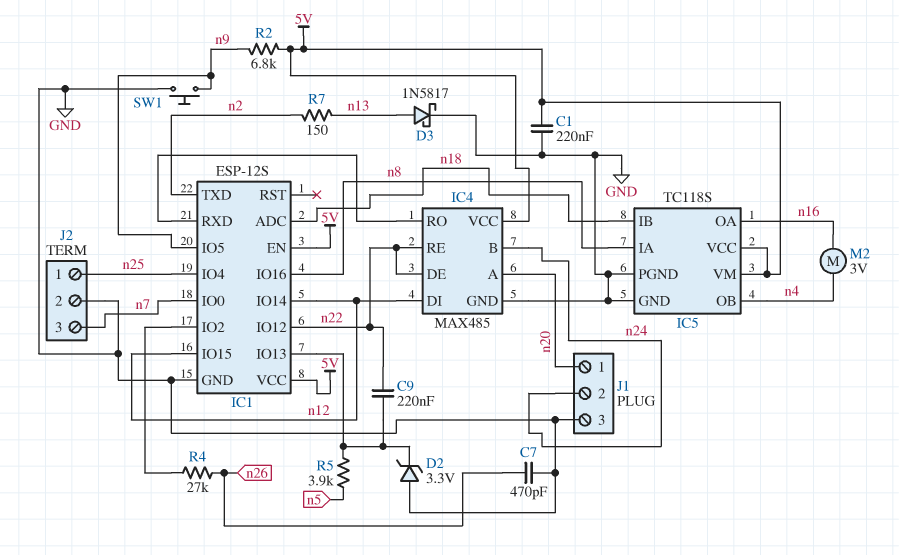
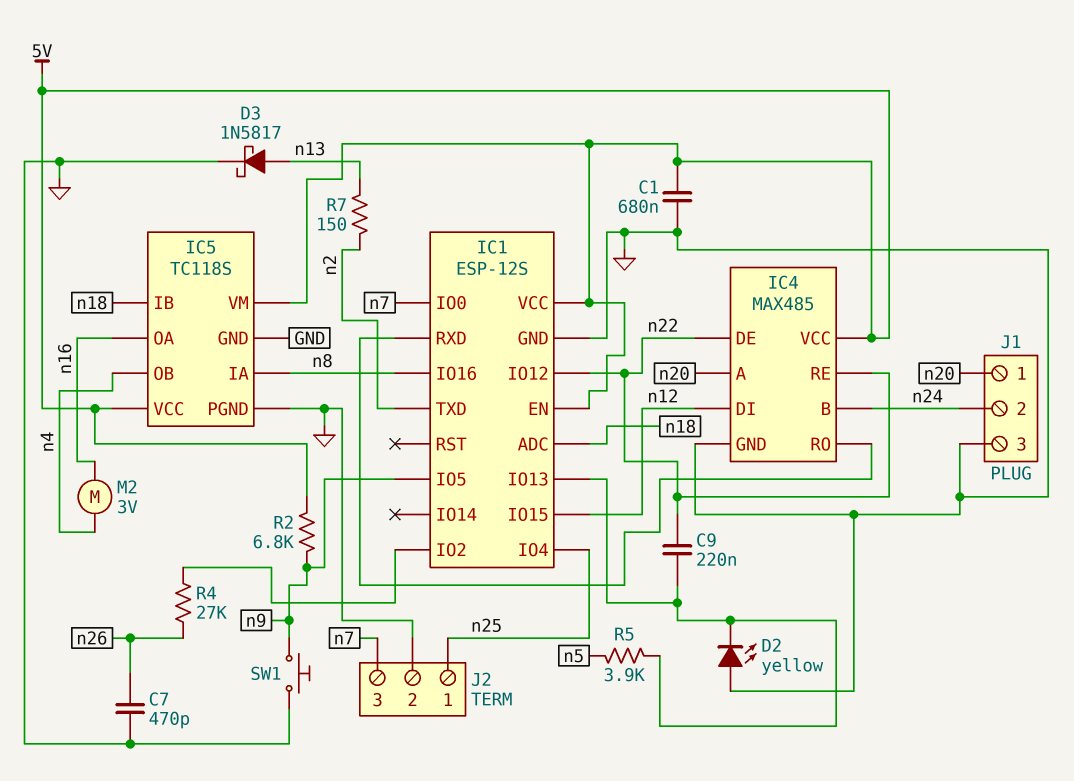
C1: 220nF (5V, GND) -> 680nF (5V, GND)
D2: zener 3.3V (A GND, K IC1/IO13) -> LED yellow (A GND, K IC1/IO13)
IC1 pin IO14: n12 -> none

